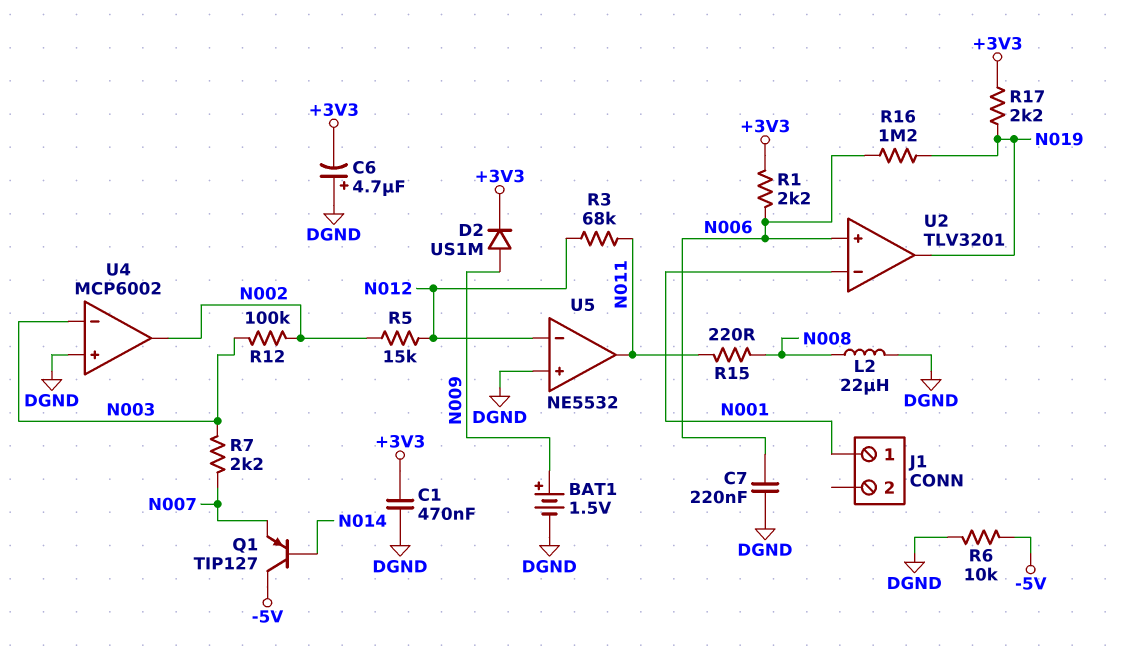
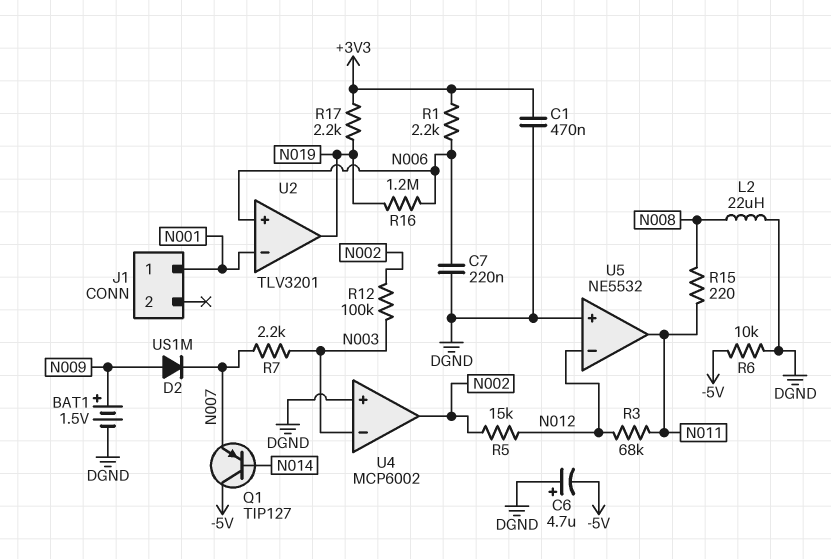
C6: 4.7uF (plus DGND, minus +3V3) -> 4.7uF (plus DGND, minus -5V)
D2: diode US1M (A N009, K +3V3) -> diode US1M (A N009, K N007)

